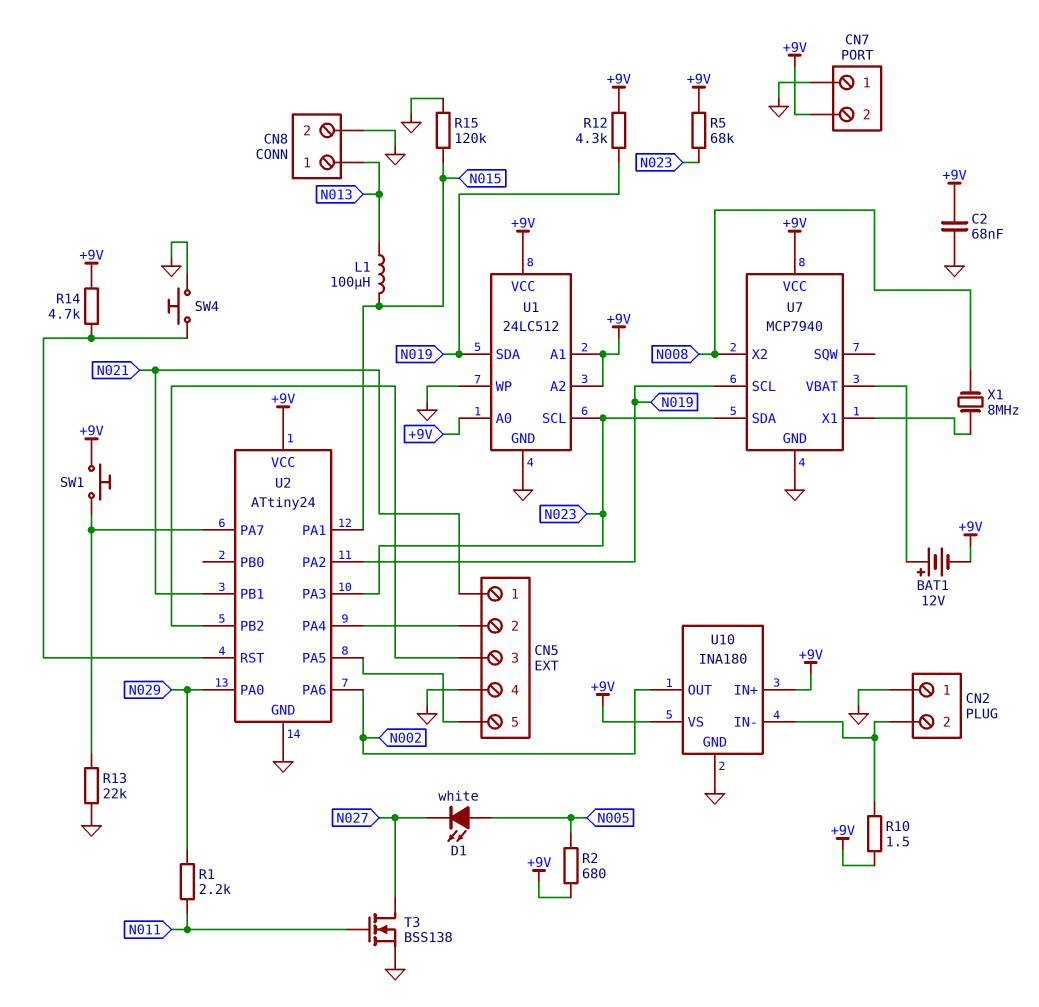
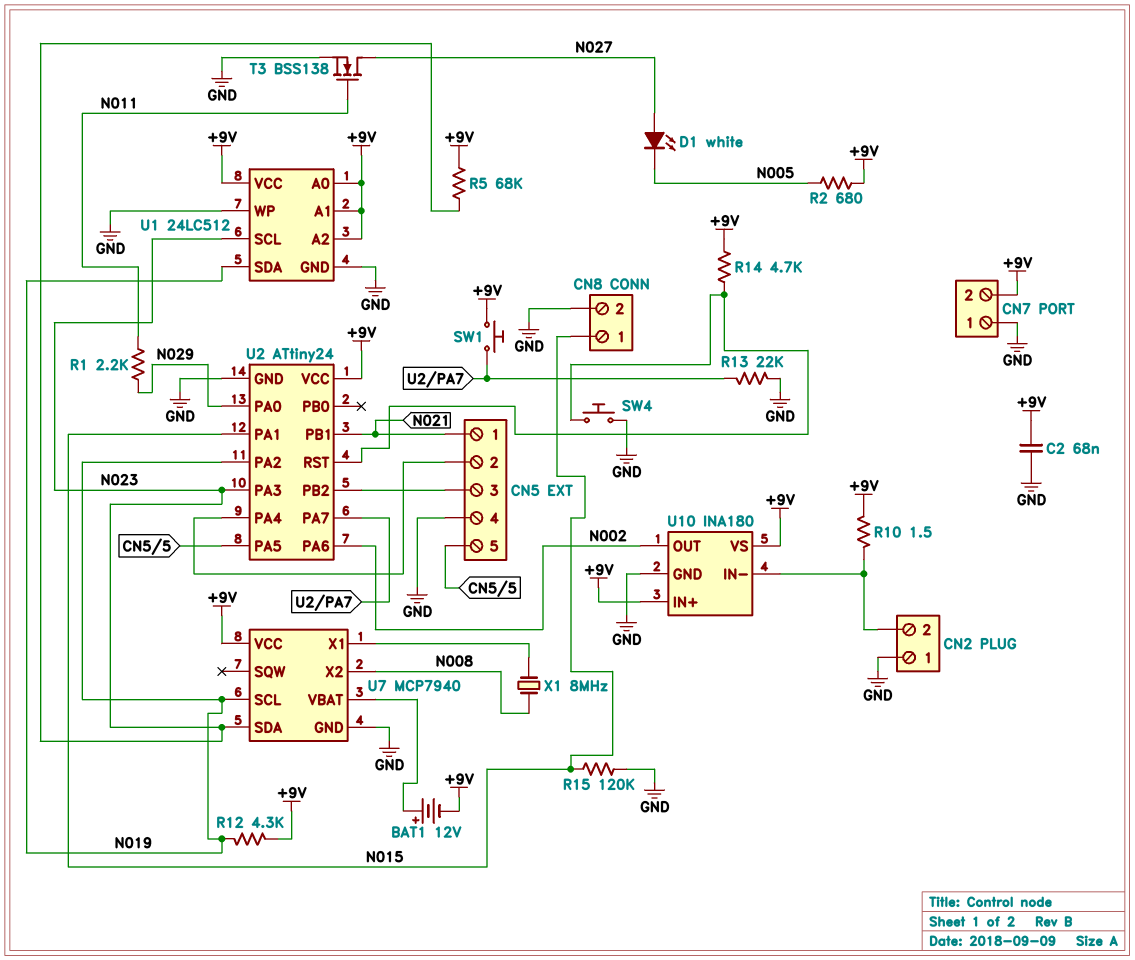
CN8 pin 1: N013 -> N015
D1: LED white (A N005, K N027) -> LED white (A N027, K N005)
L1: 100uH (N013, N015) -> none

